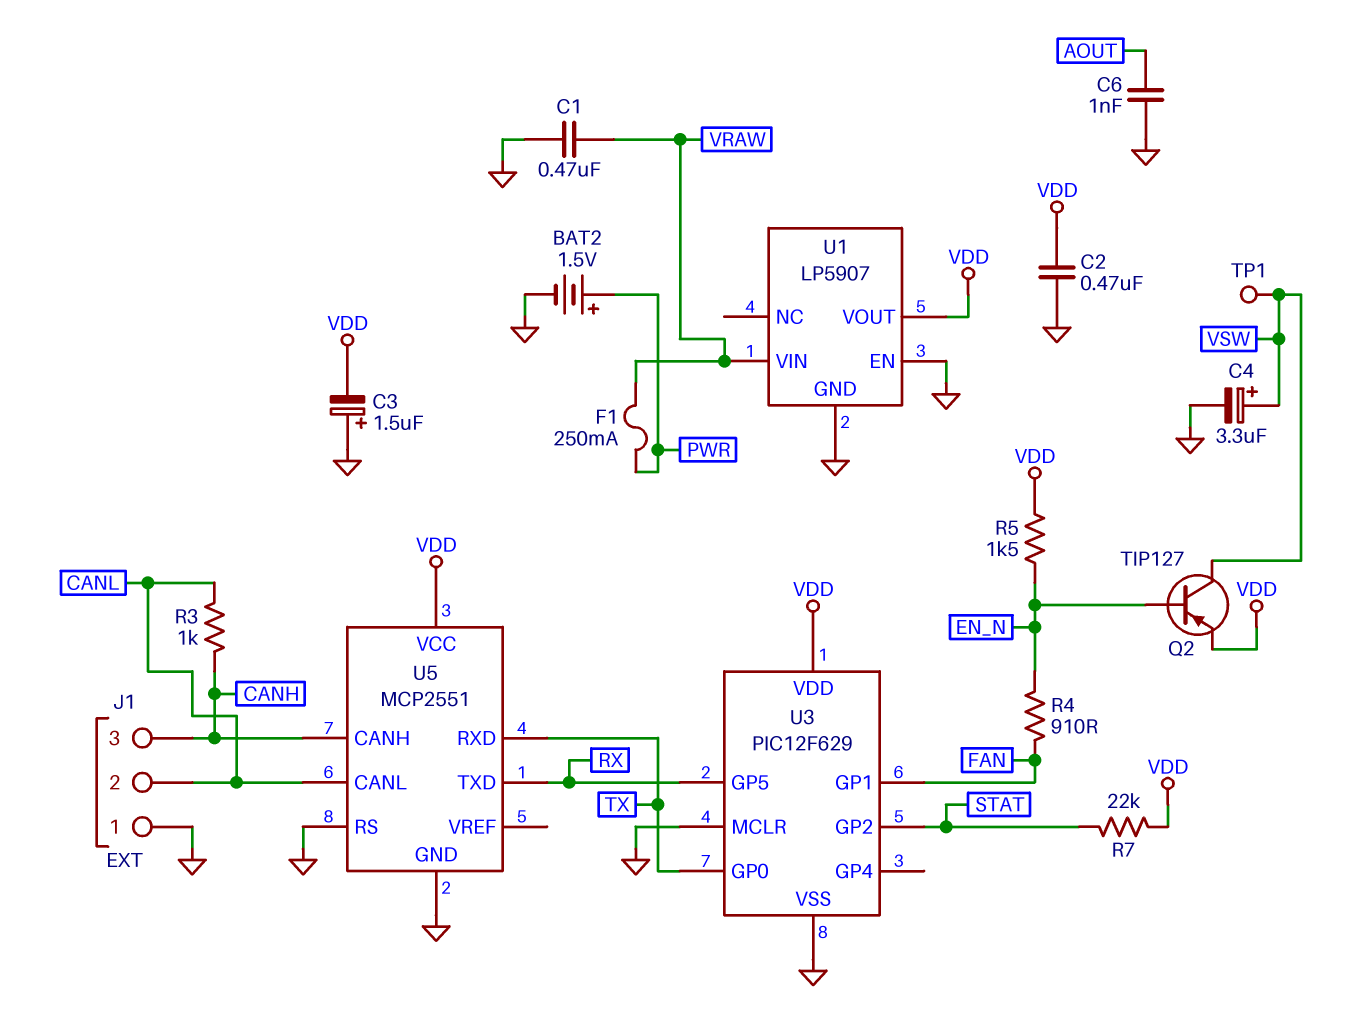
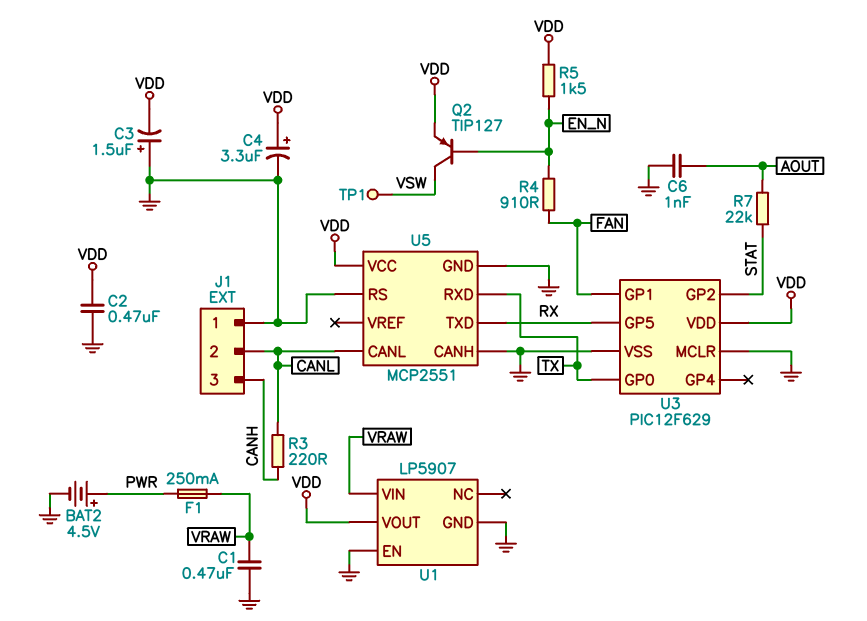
BAT2: 1.5V (plus PWR, minus GND) -> 4.5V (plus PWR, minus GND)
C4: 3.3uF (plus VSW, minus GND) -> 3.3uF (plus VDD, minus GND)
R3: 1k (CANH, CANL) -> 220 (CANH, CANL)
R7: 22k (STAT, VDD) -> 22k (AOUT, STAT)
U5 pin CANH: CANH -> GND

